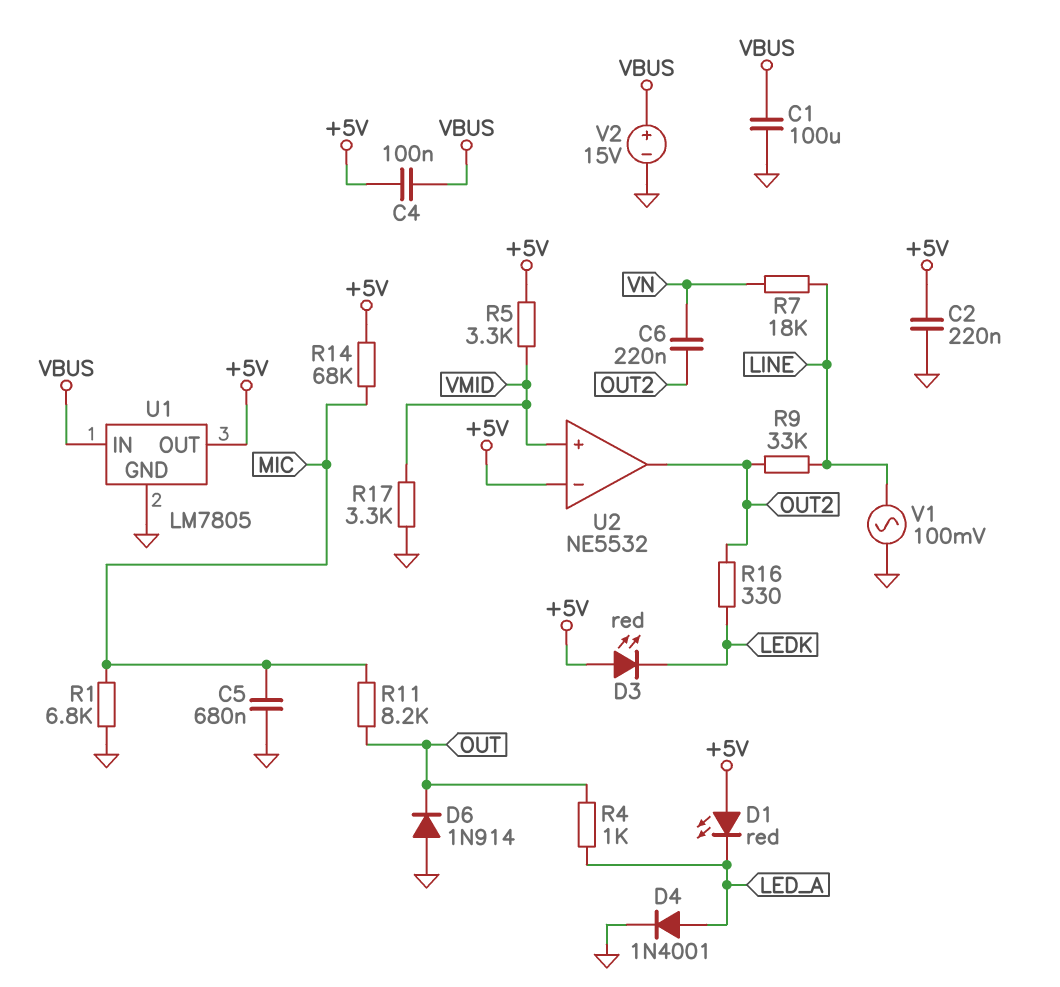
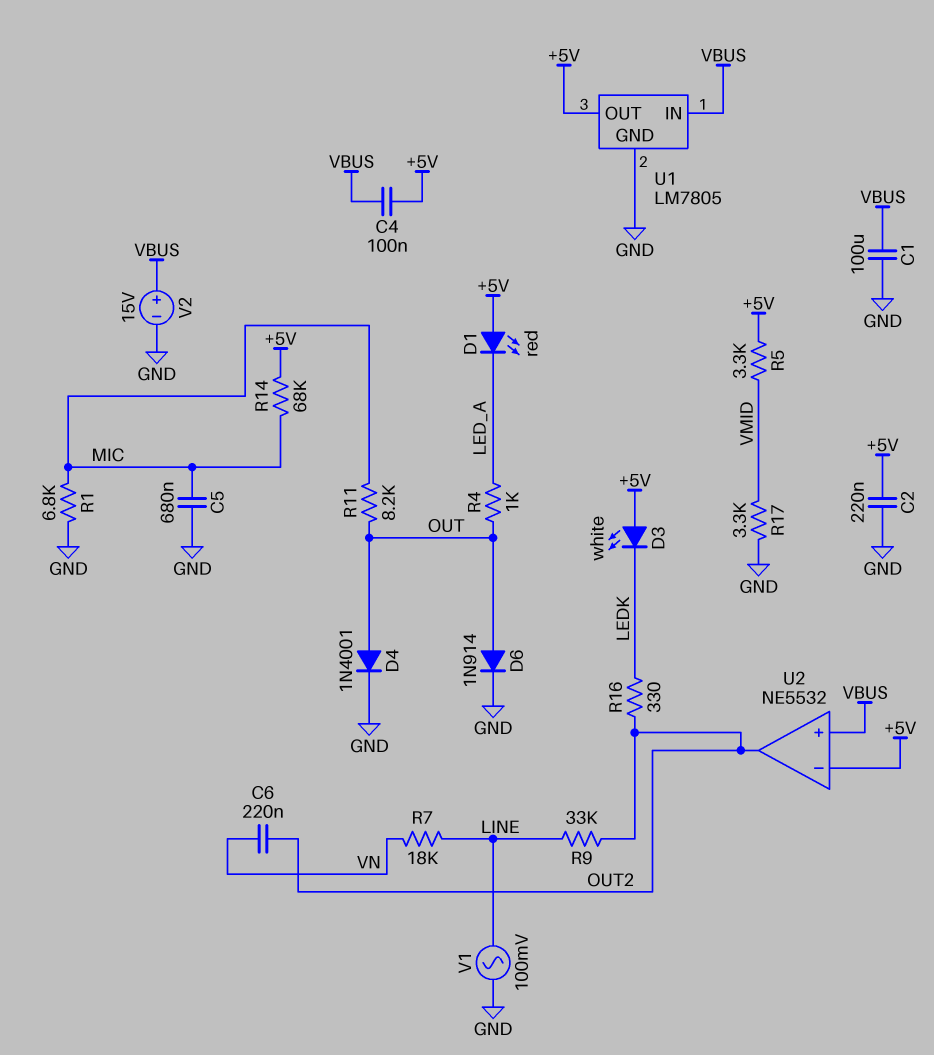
D3: LED red (A +5V, K LEDK) -> LED white (A +5V, K LEDK)
D4: diode 1N4001 (A LED_A, K GND) -> diode 1N4001 (A OUT, K GND)
D6: diode 1N914 (A GND, K OUT) -> diode 1N914 (A OUT, K GND)
U2 pin in+: VMID -> VBUS

